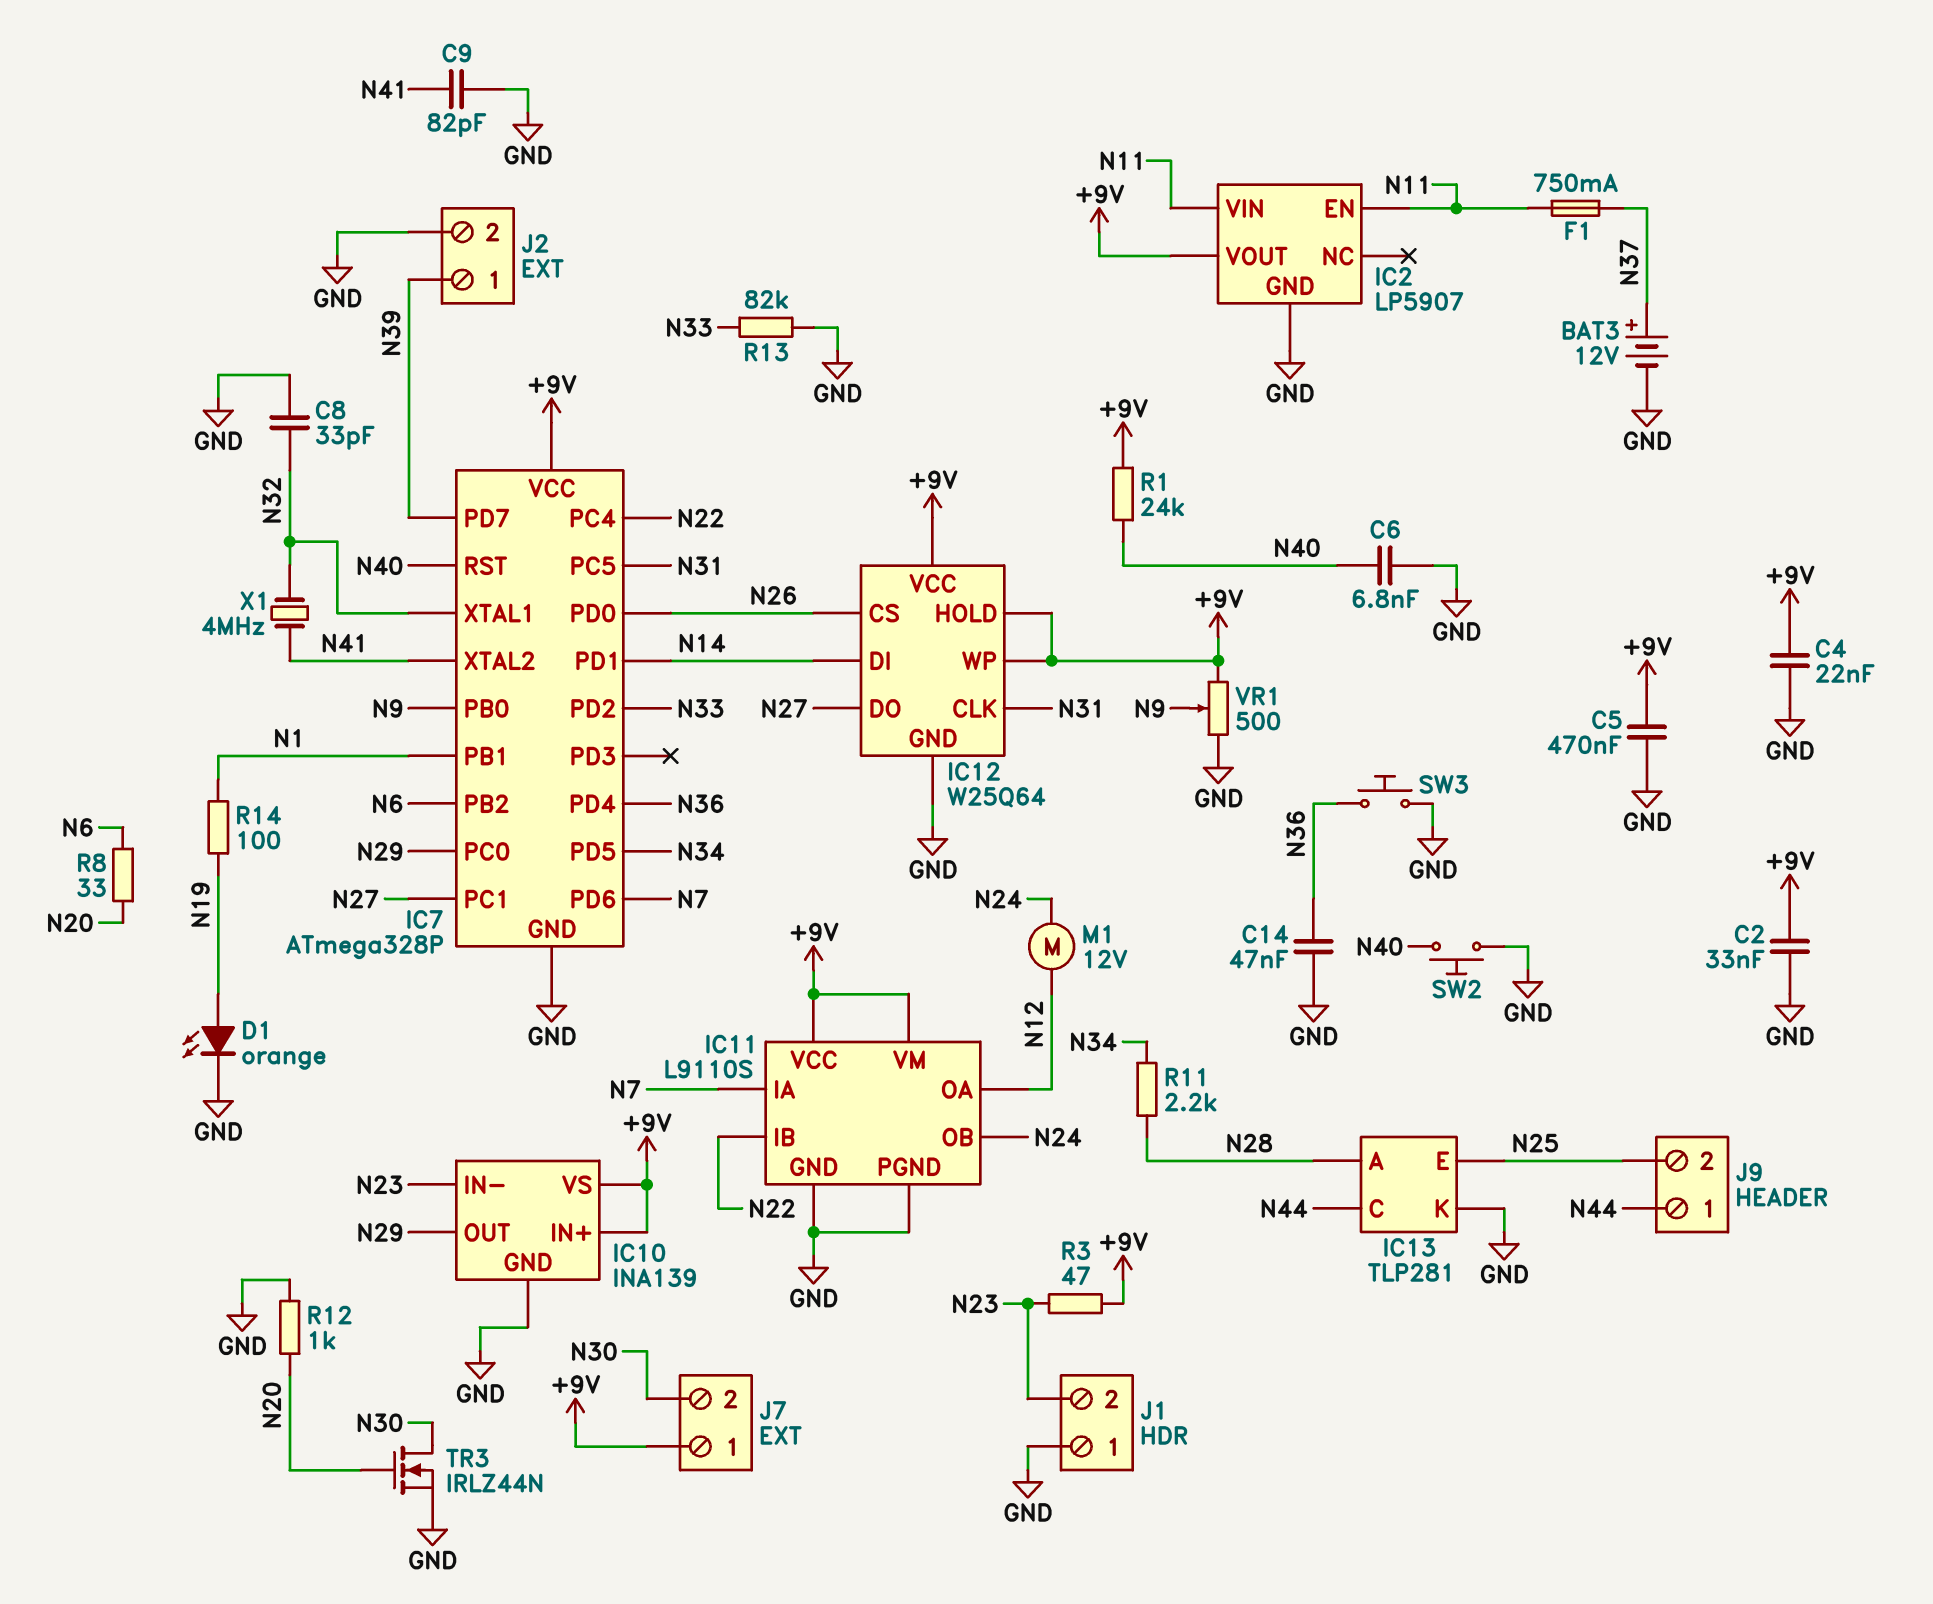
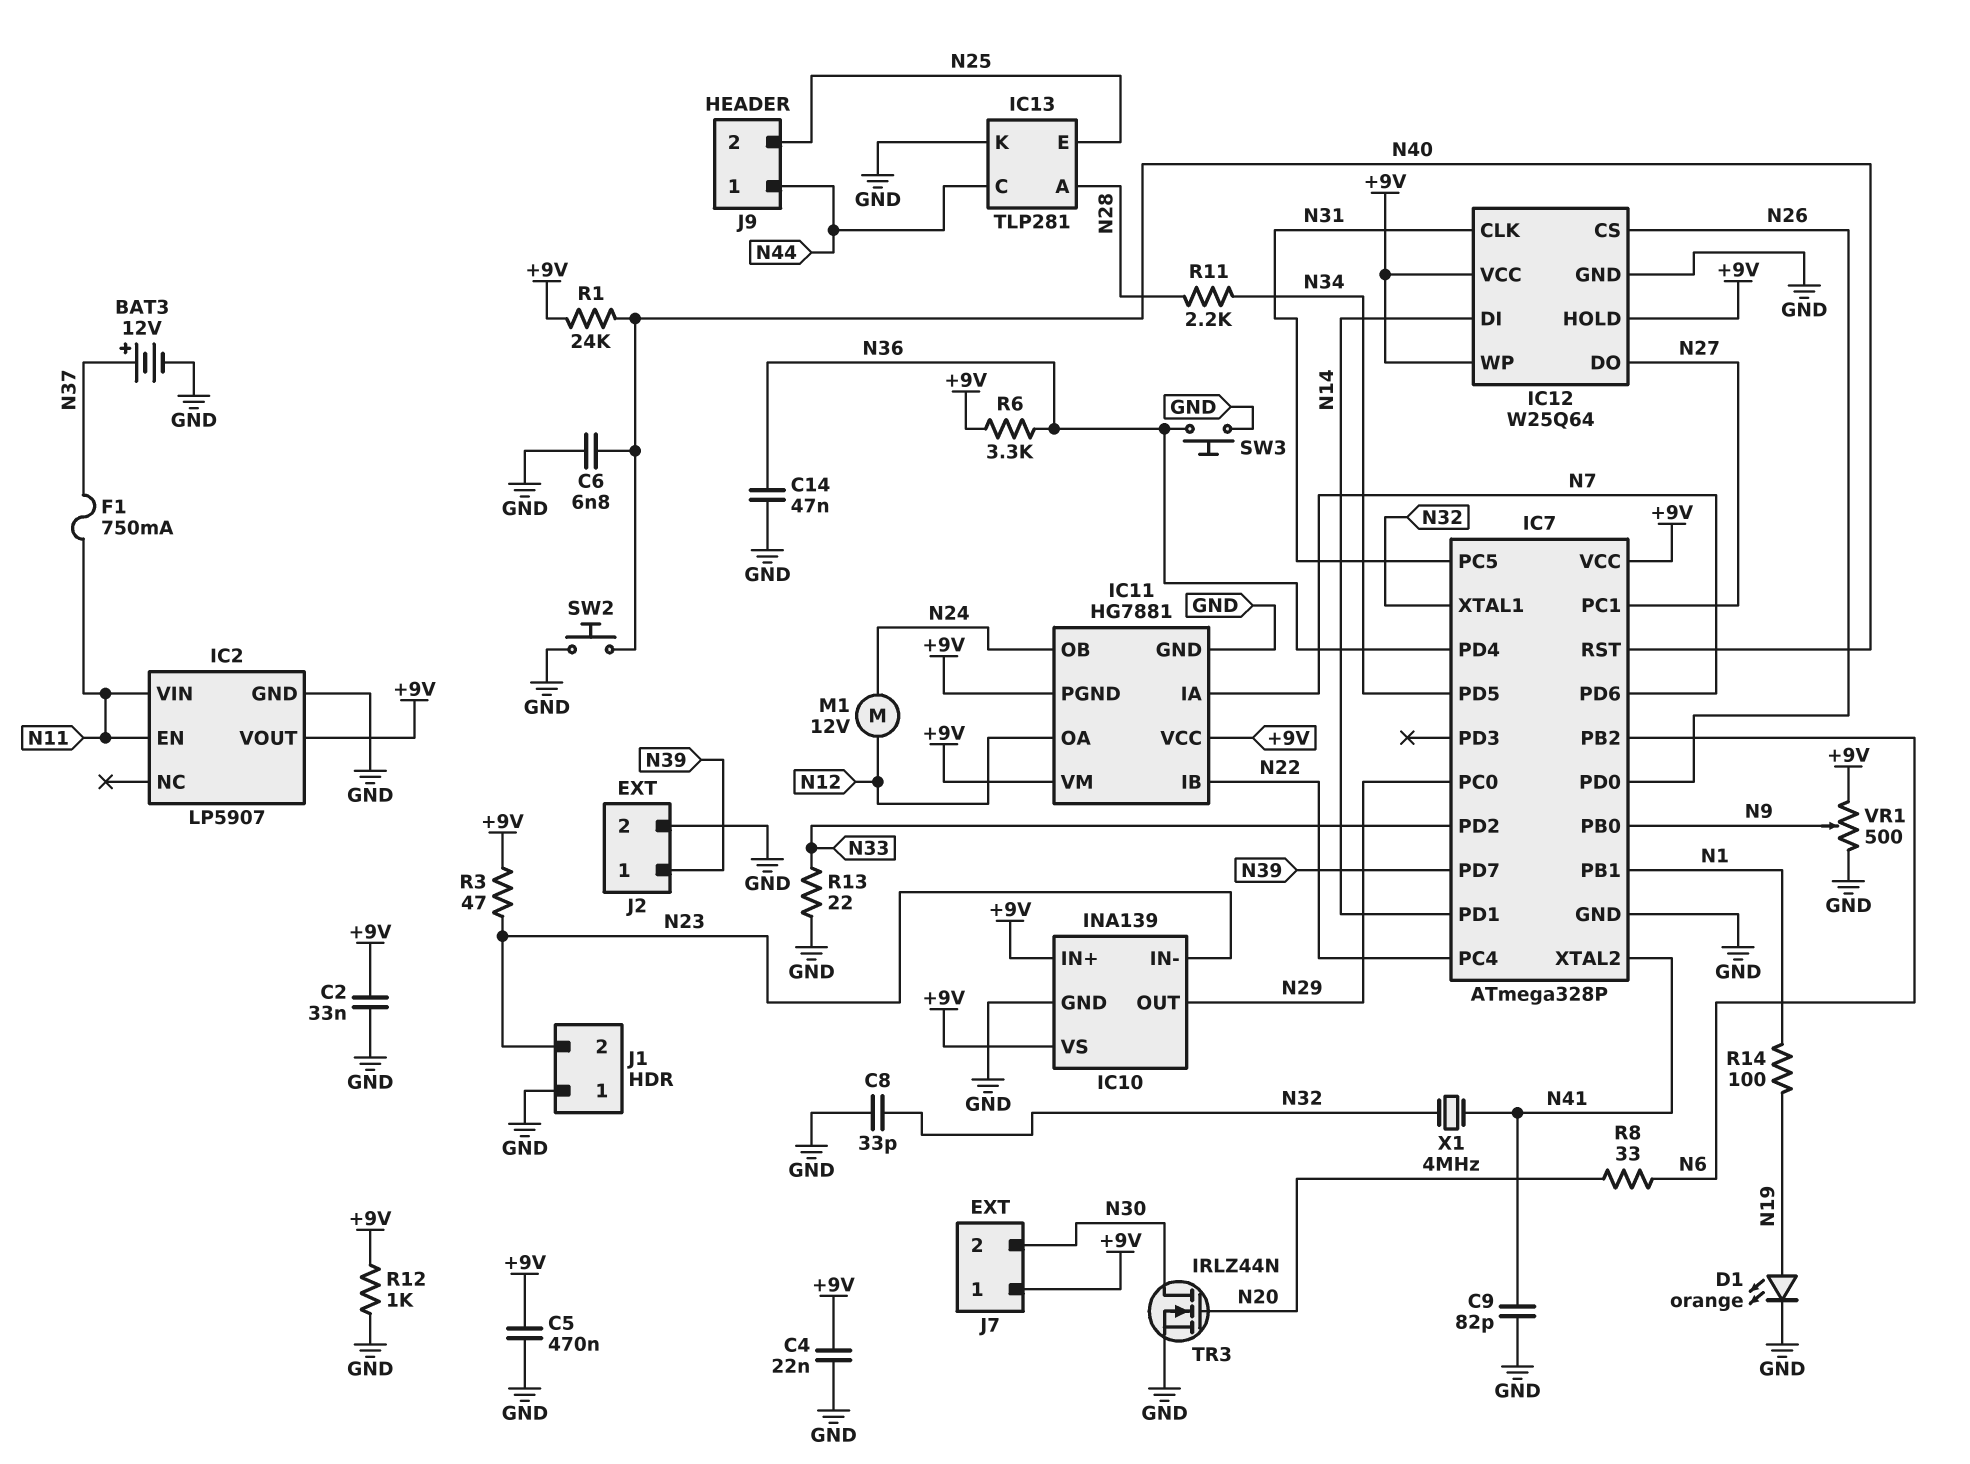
IC11: L9110S -> HG7881
IC11 pin PGND: GND -> +9V
R6: none -> 3.3k (+9V, N36)
R12: 1k (GND, N20) -> 1k (+9V, GND)
R13: 82k (GND, N33) -> 22 (GND, N33)

